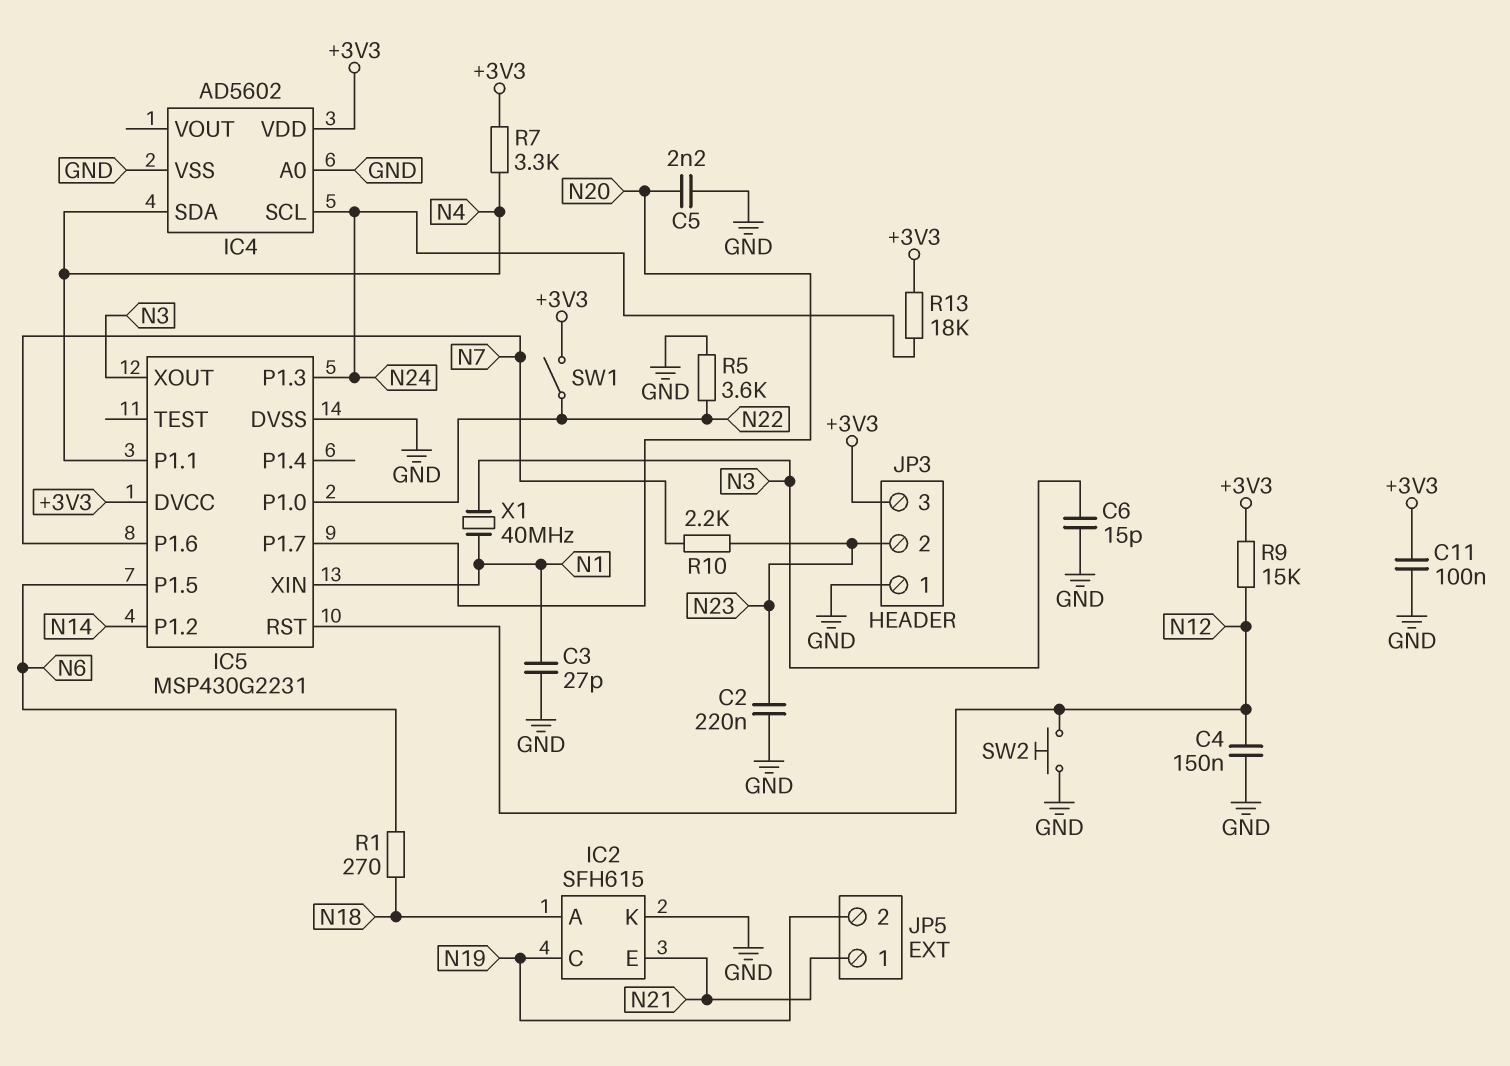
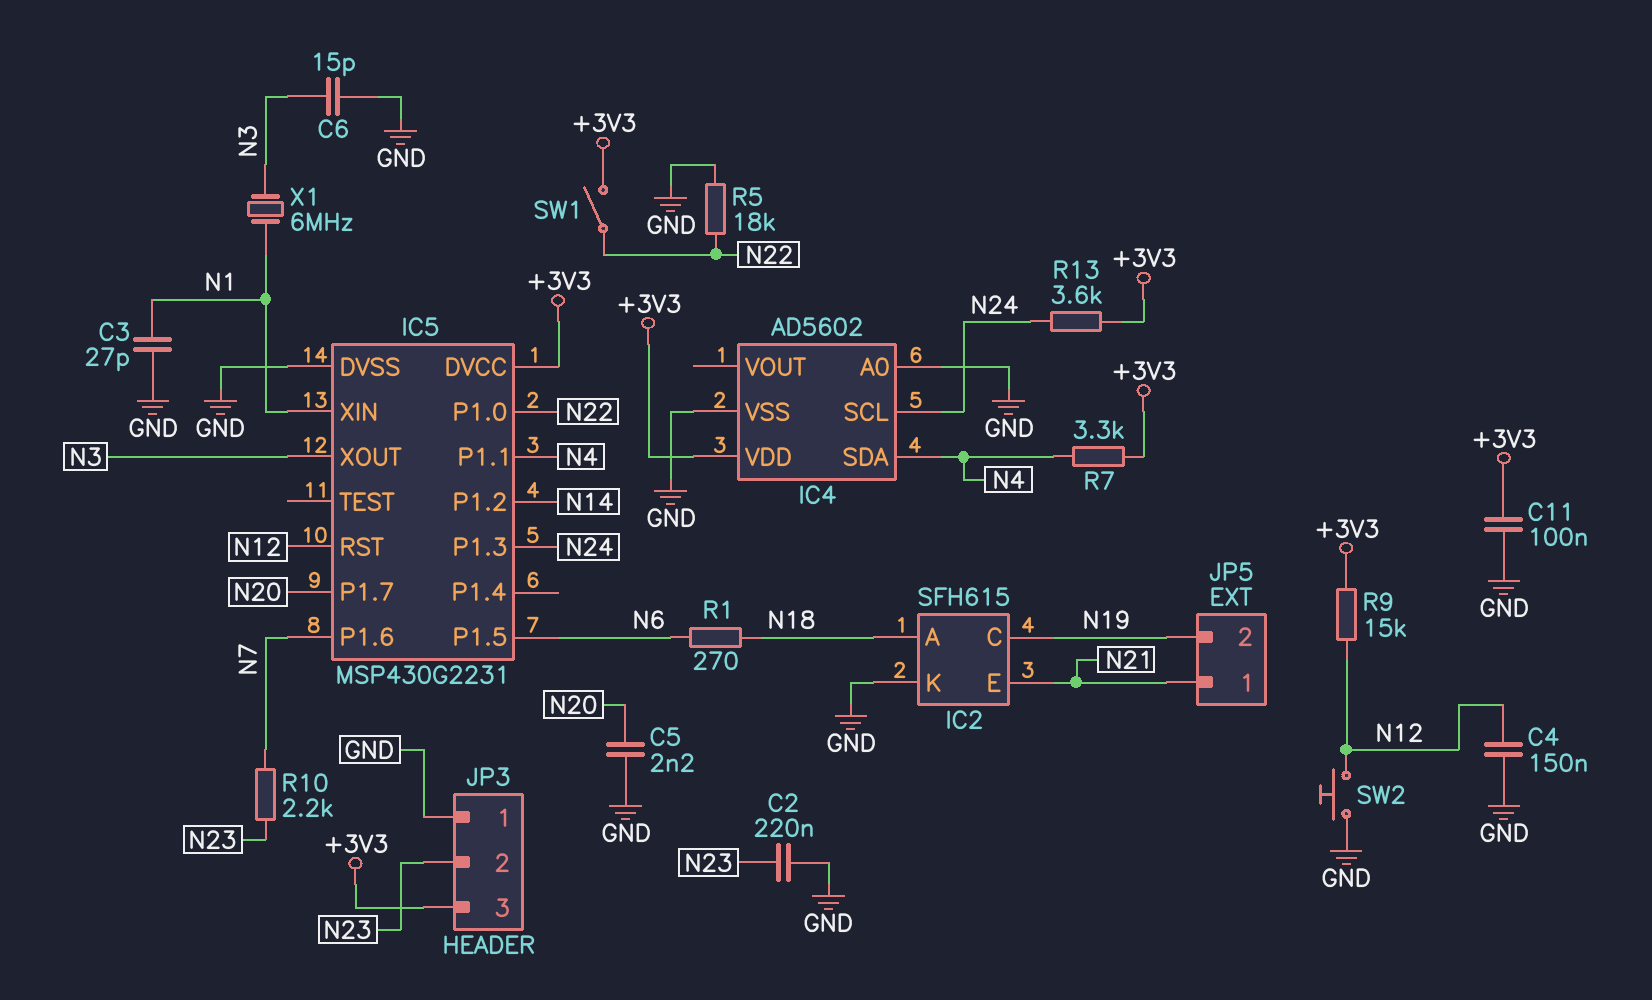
R5: 3.6k (GND, N22) -> 18k (GND, N22)
R13: 18k (+3V3, N24) -> 3.6k (+3V3, N24)
X1: 40MHz (N1, N3) -> 6MHz (N1, N3)

